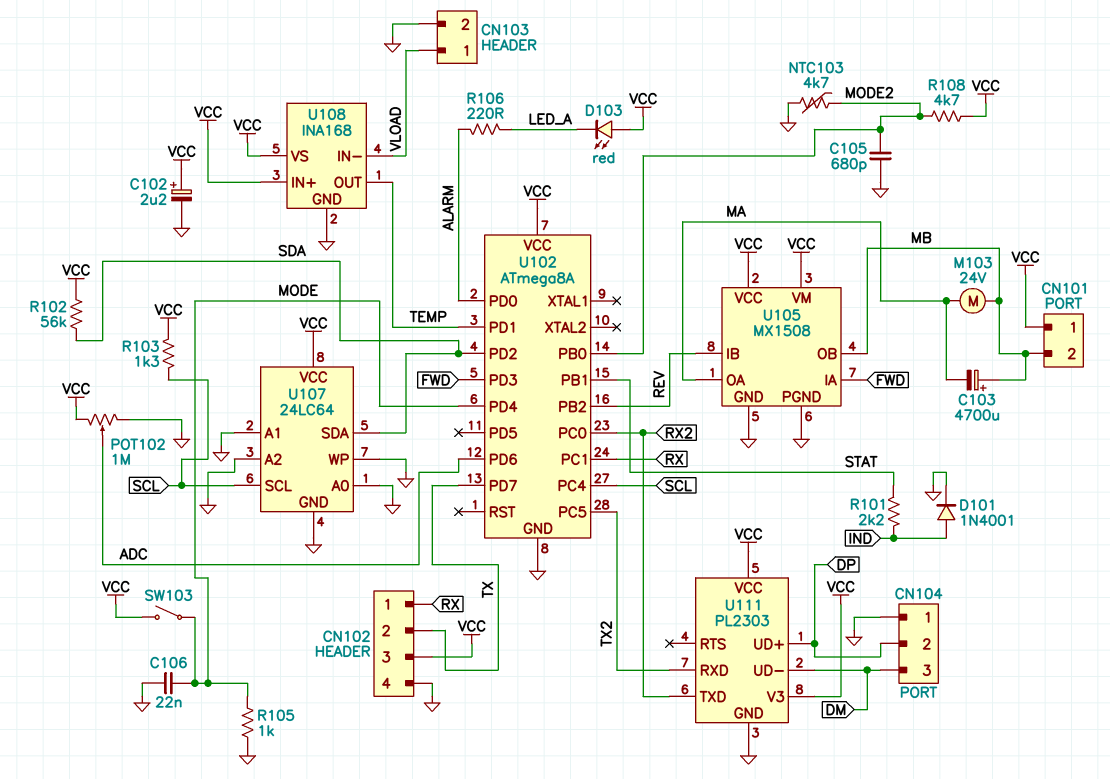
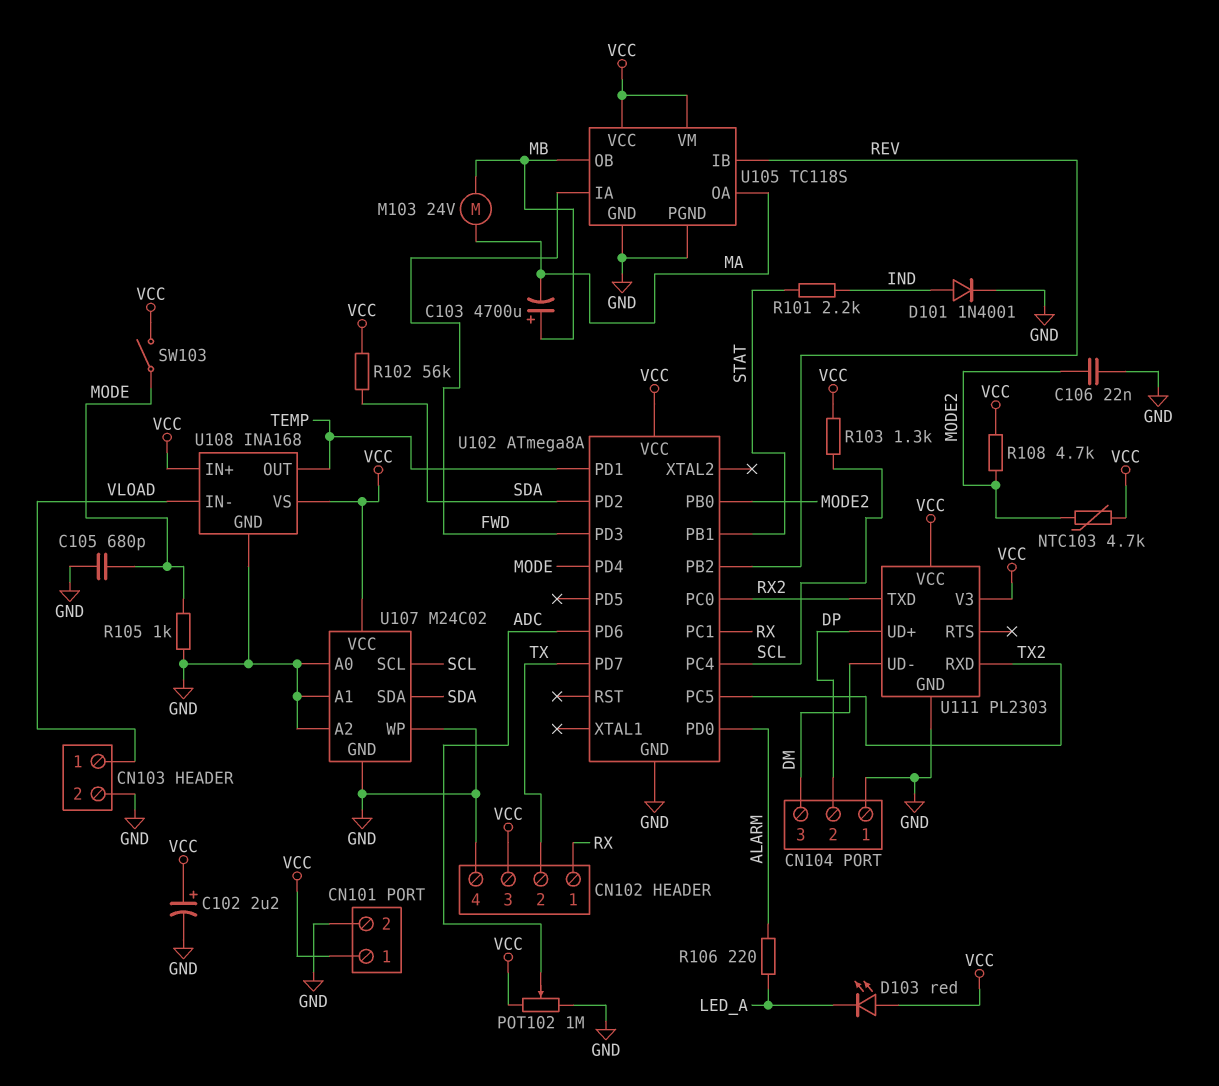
C105: 680pF (GND, MODE2) -> 680pF (GND, MODE)
C106: 22nF (GND, MODE) -> 22nF (GND, MODE2)
CN101 pin 2: MB -> GND
NTC103: 4.7k (GND, MODE2) -> 4.7k (MODE2, VCC)
U105: MX1508 -> TC118S
U107: 24LC64 -> M24C02

